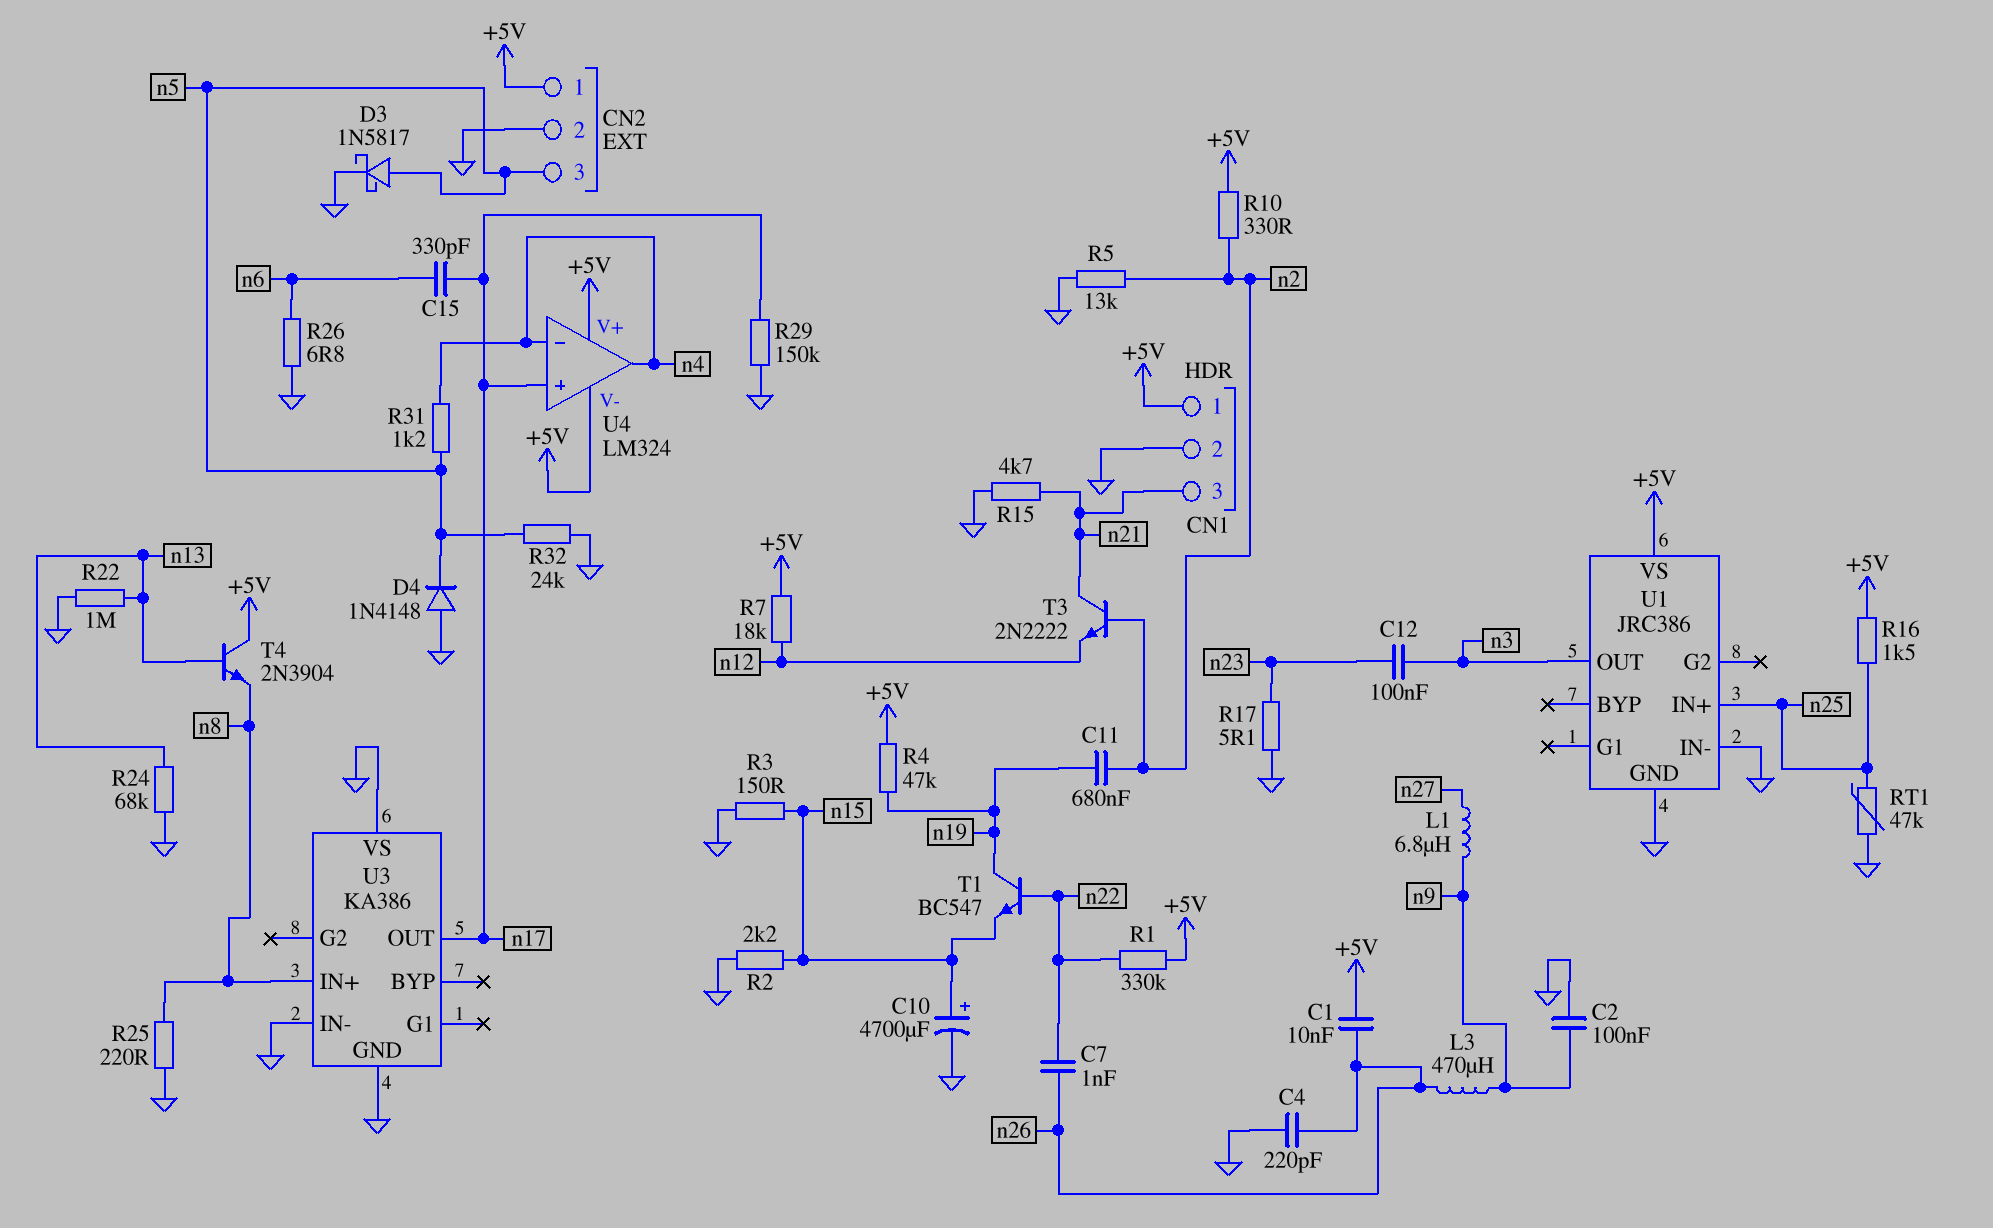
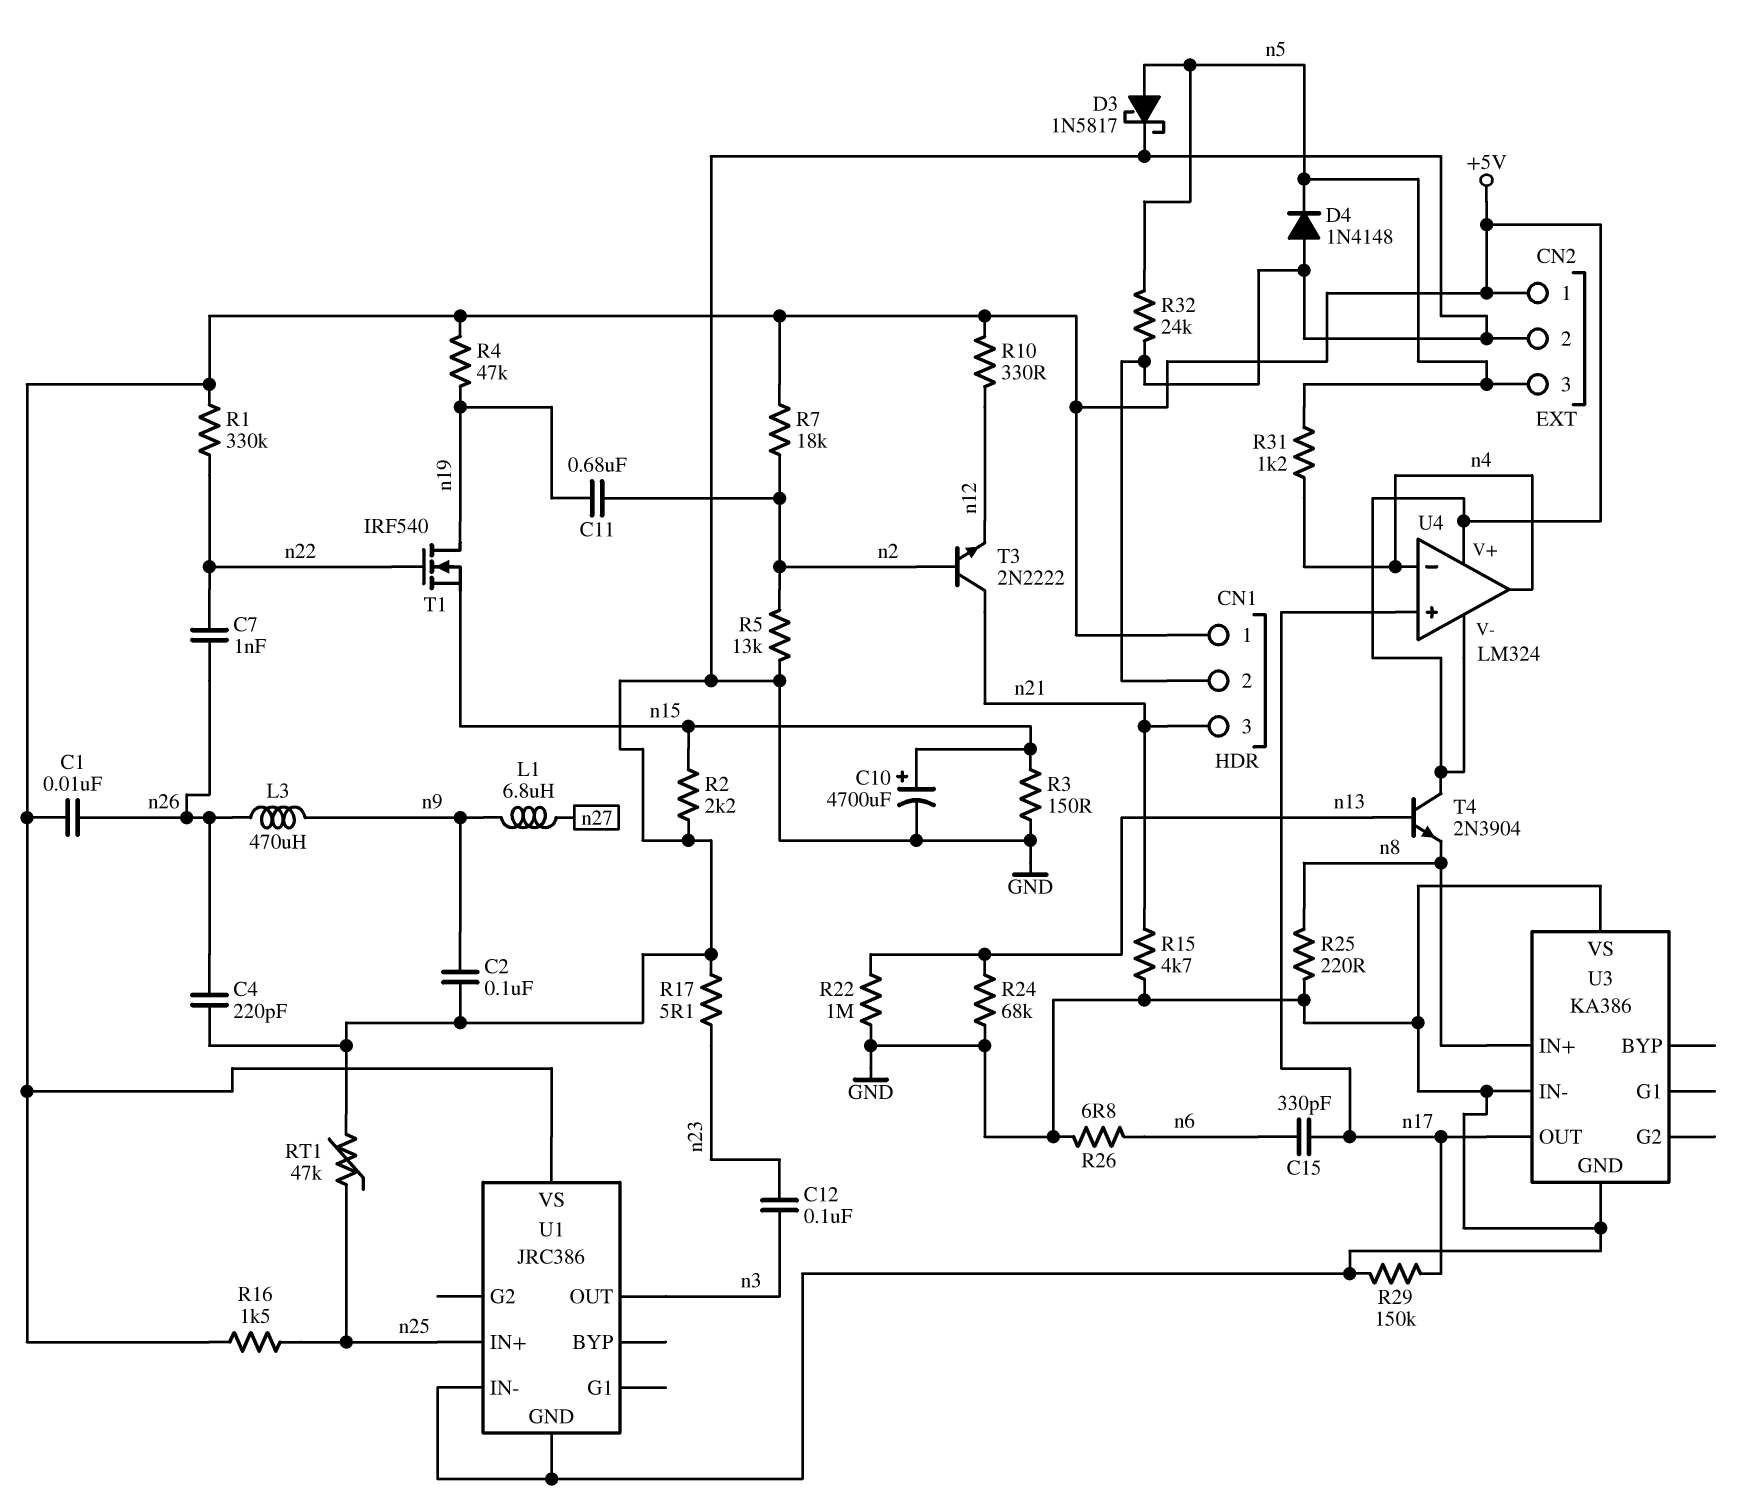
R7: 18k (+5V, n12) -> 18k (+5V, n2)
R10: 330 (+5V, n2) -> 330 (+5V, n12)
T1: NPN BC547 (B n22, C n19, E n15) -> NMOS IRF540 (G n22, D n19, S n15)

